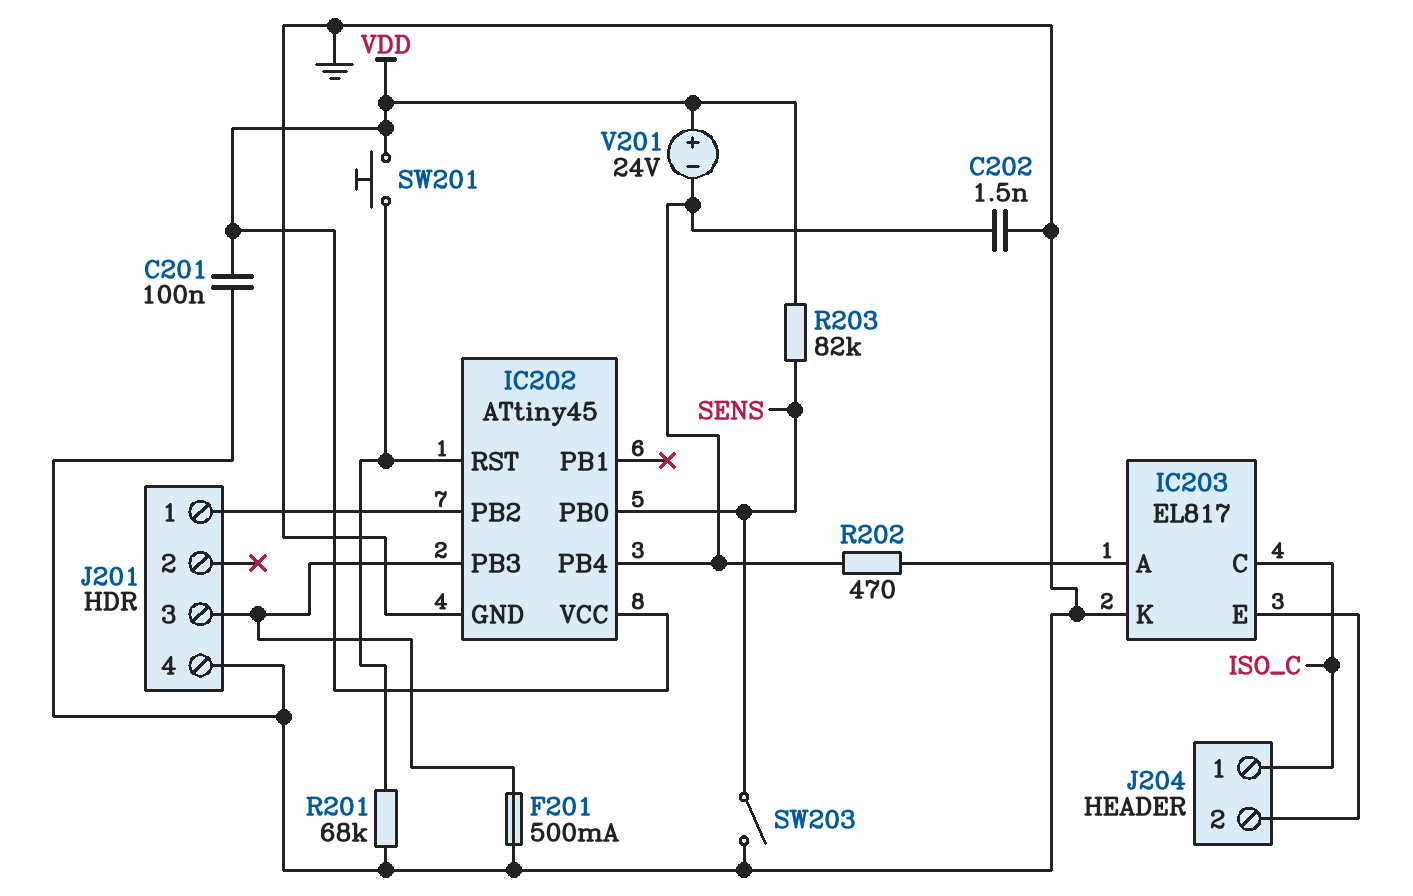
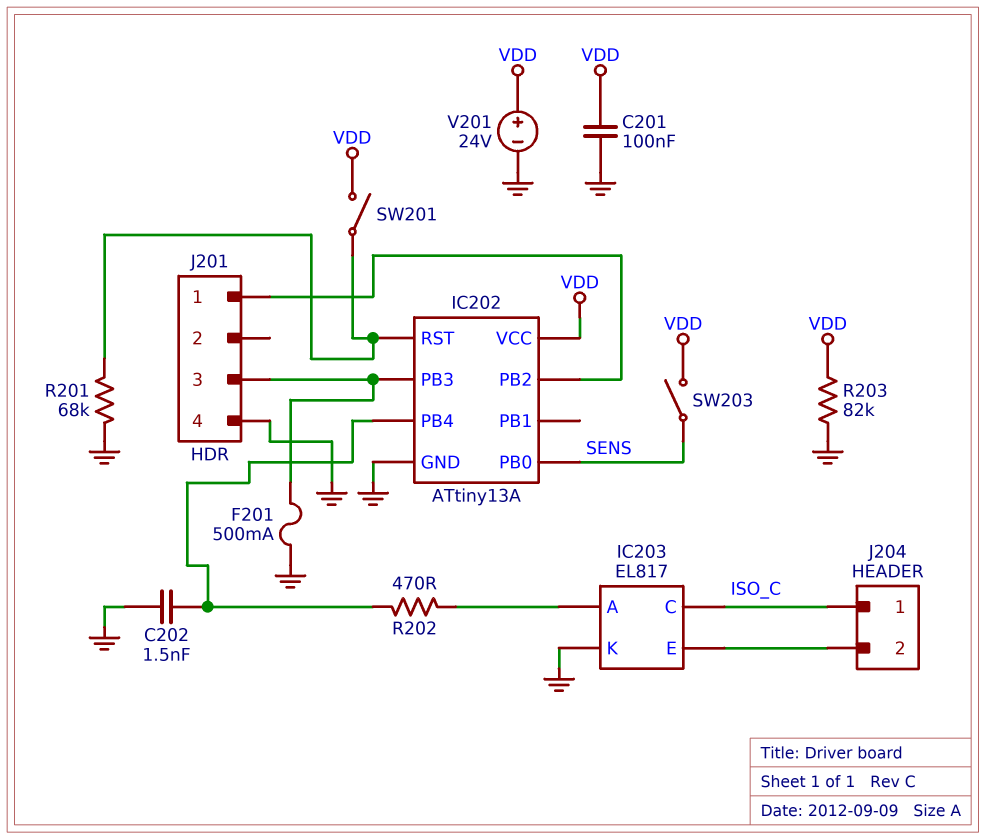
IC202: ATtiny45 -> ATtiny13A
R203: 82k (SENS, VDD) -> 82k (GND, VDD)
SW201: button (IC202/RST, VDD) -> switch (IC202/RST, VDD)
SW203: switch (GND, SENS) -> switch (SENS, VDD)
V201: 24V (plus VDD, minus IC202/PB4) -> 24V (plus VDD, minus GND)

